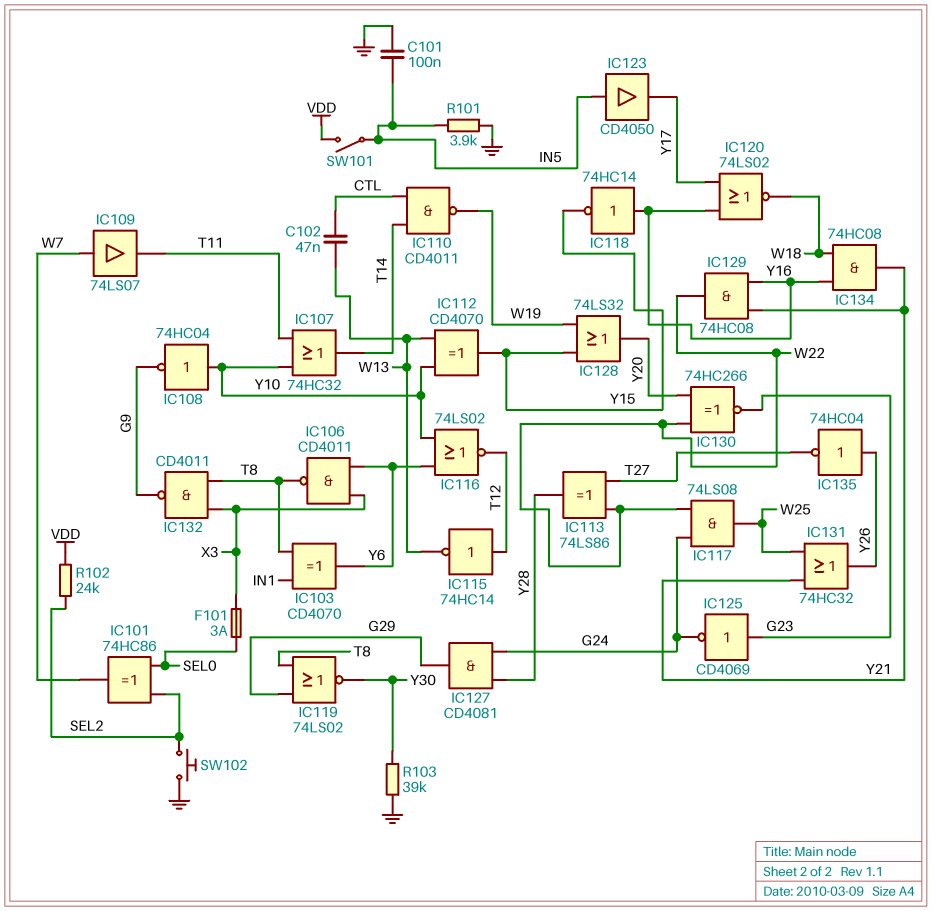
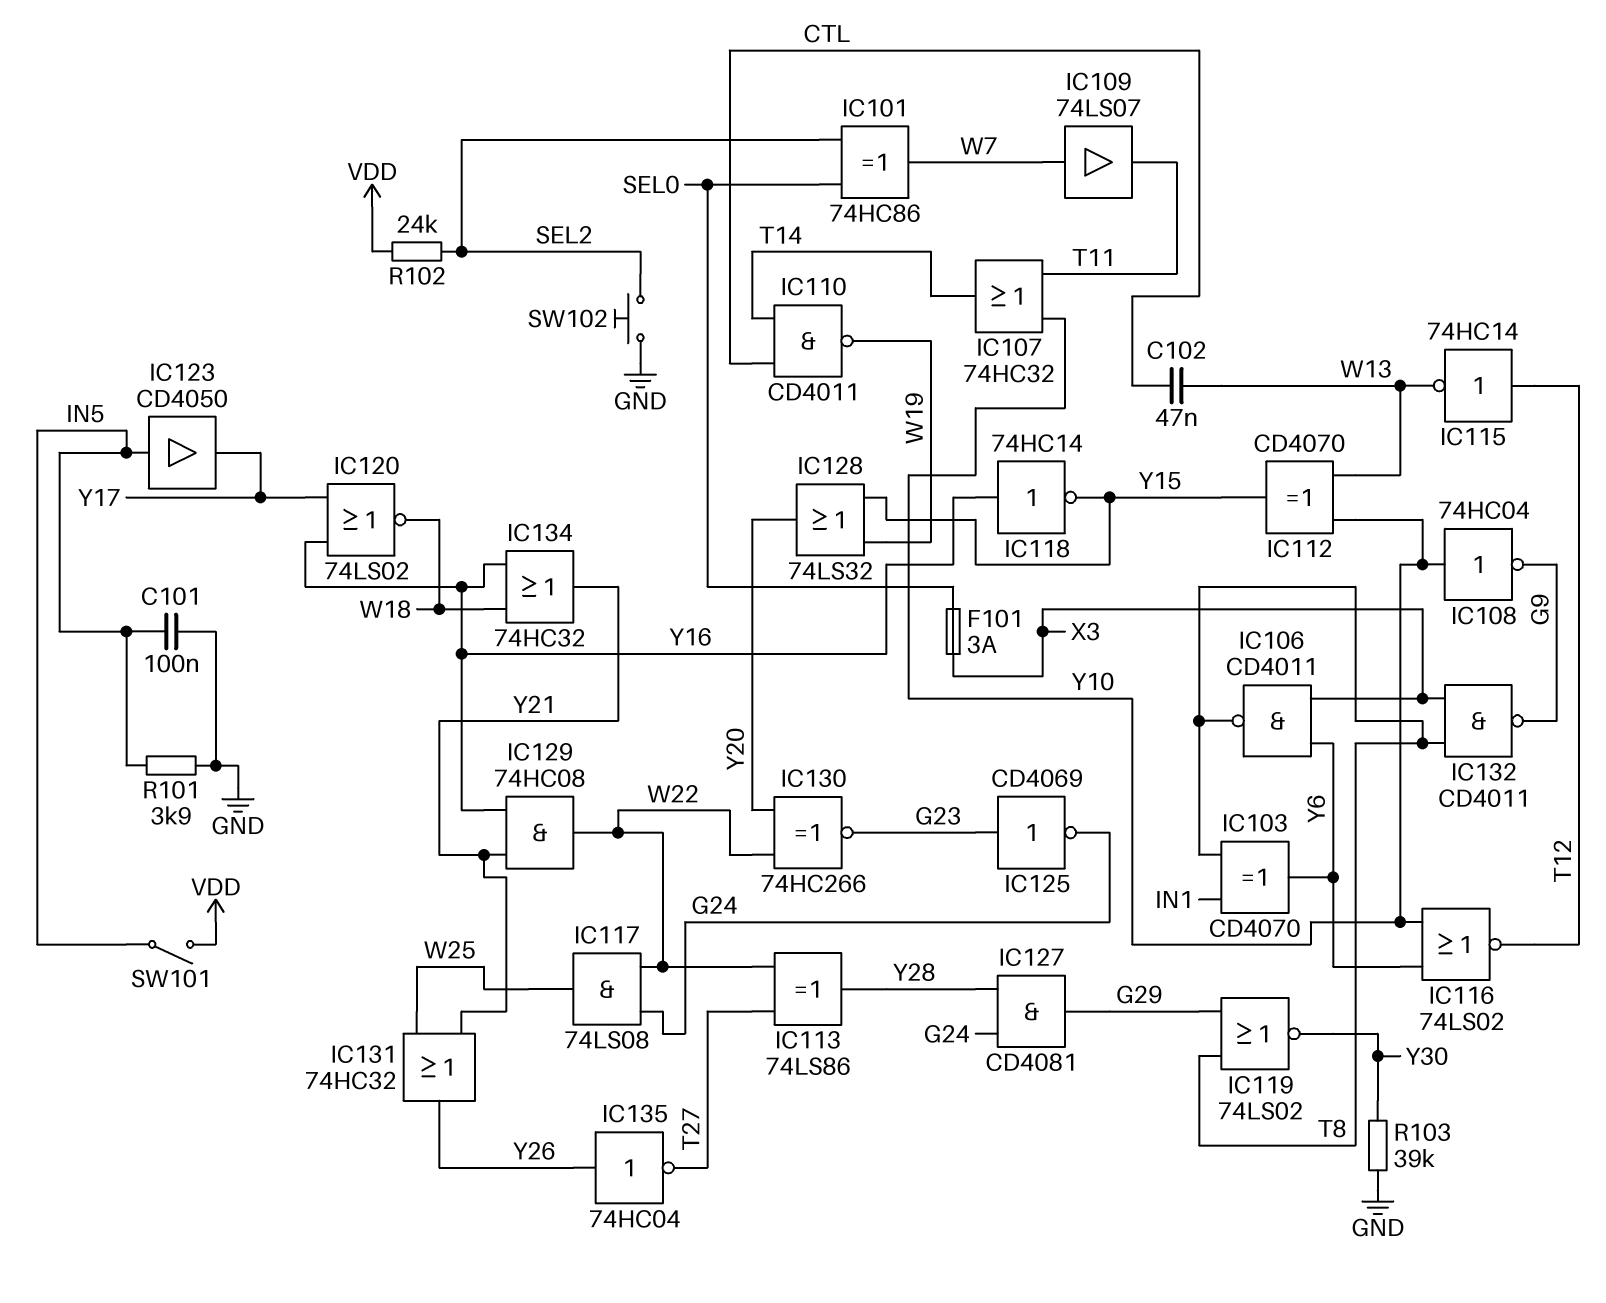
IC134: AND 74HC08 (in W18, in Y16, out Y21) -> OR 74HC32 (in W18, in Y16, out Y21)

